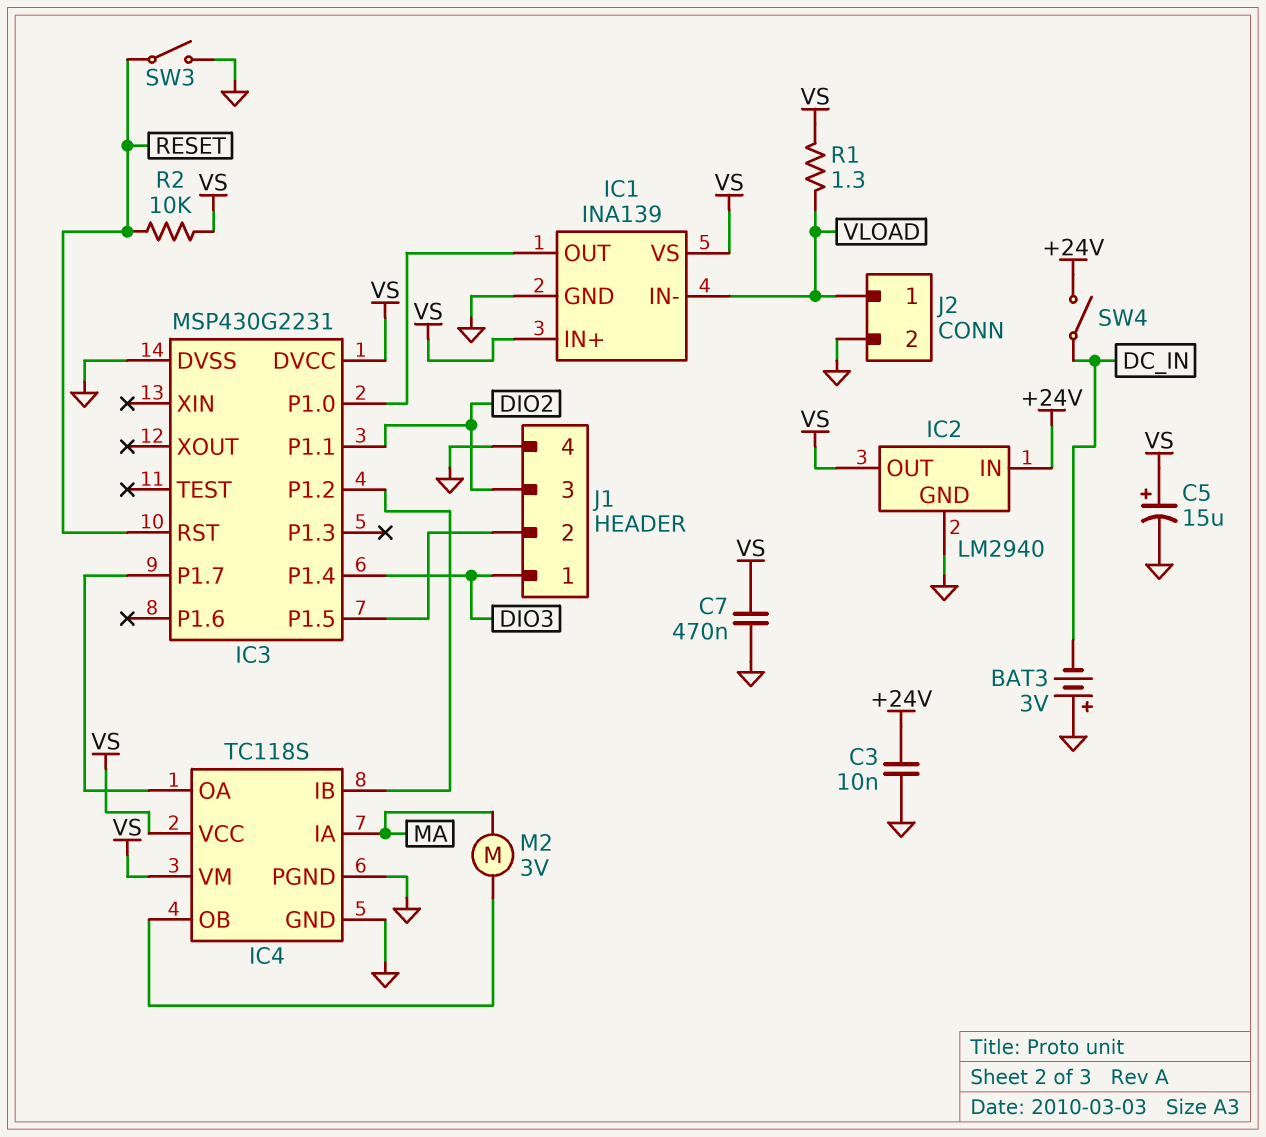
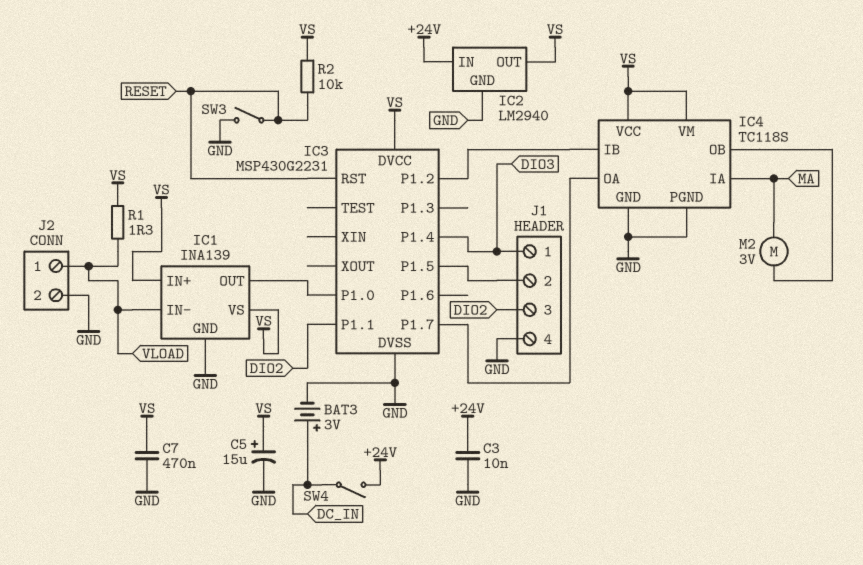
BAT3: 3V (plus GND, minus DC_IN) -> 3V (plus DC_IN, minus GND)

